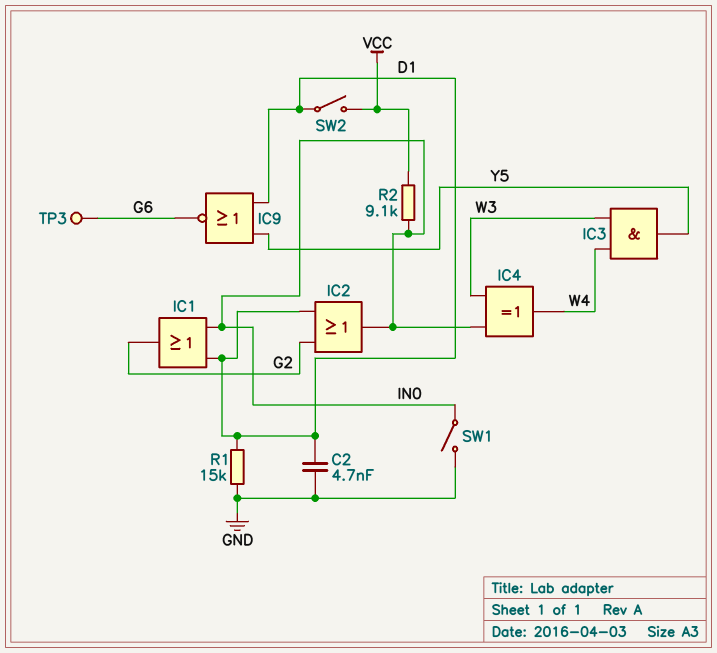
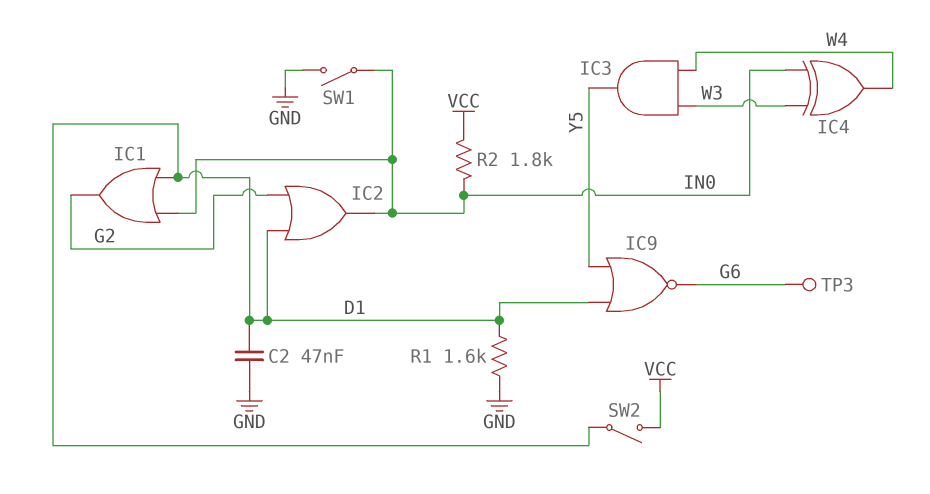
C2: 4.7nF (D1, GND) -> 47nF (D1, GND)
R1: 15k (D1, GND) -> 1.6k (D1, GND)
R2: 9.1k (IN0, VCC) -> 1.8k (IN0, VCC)

